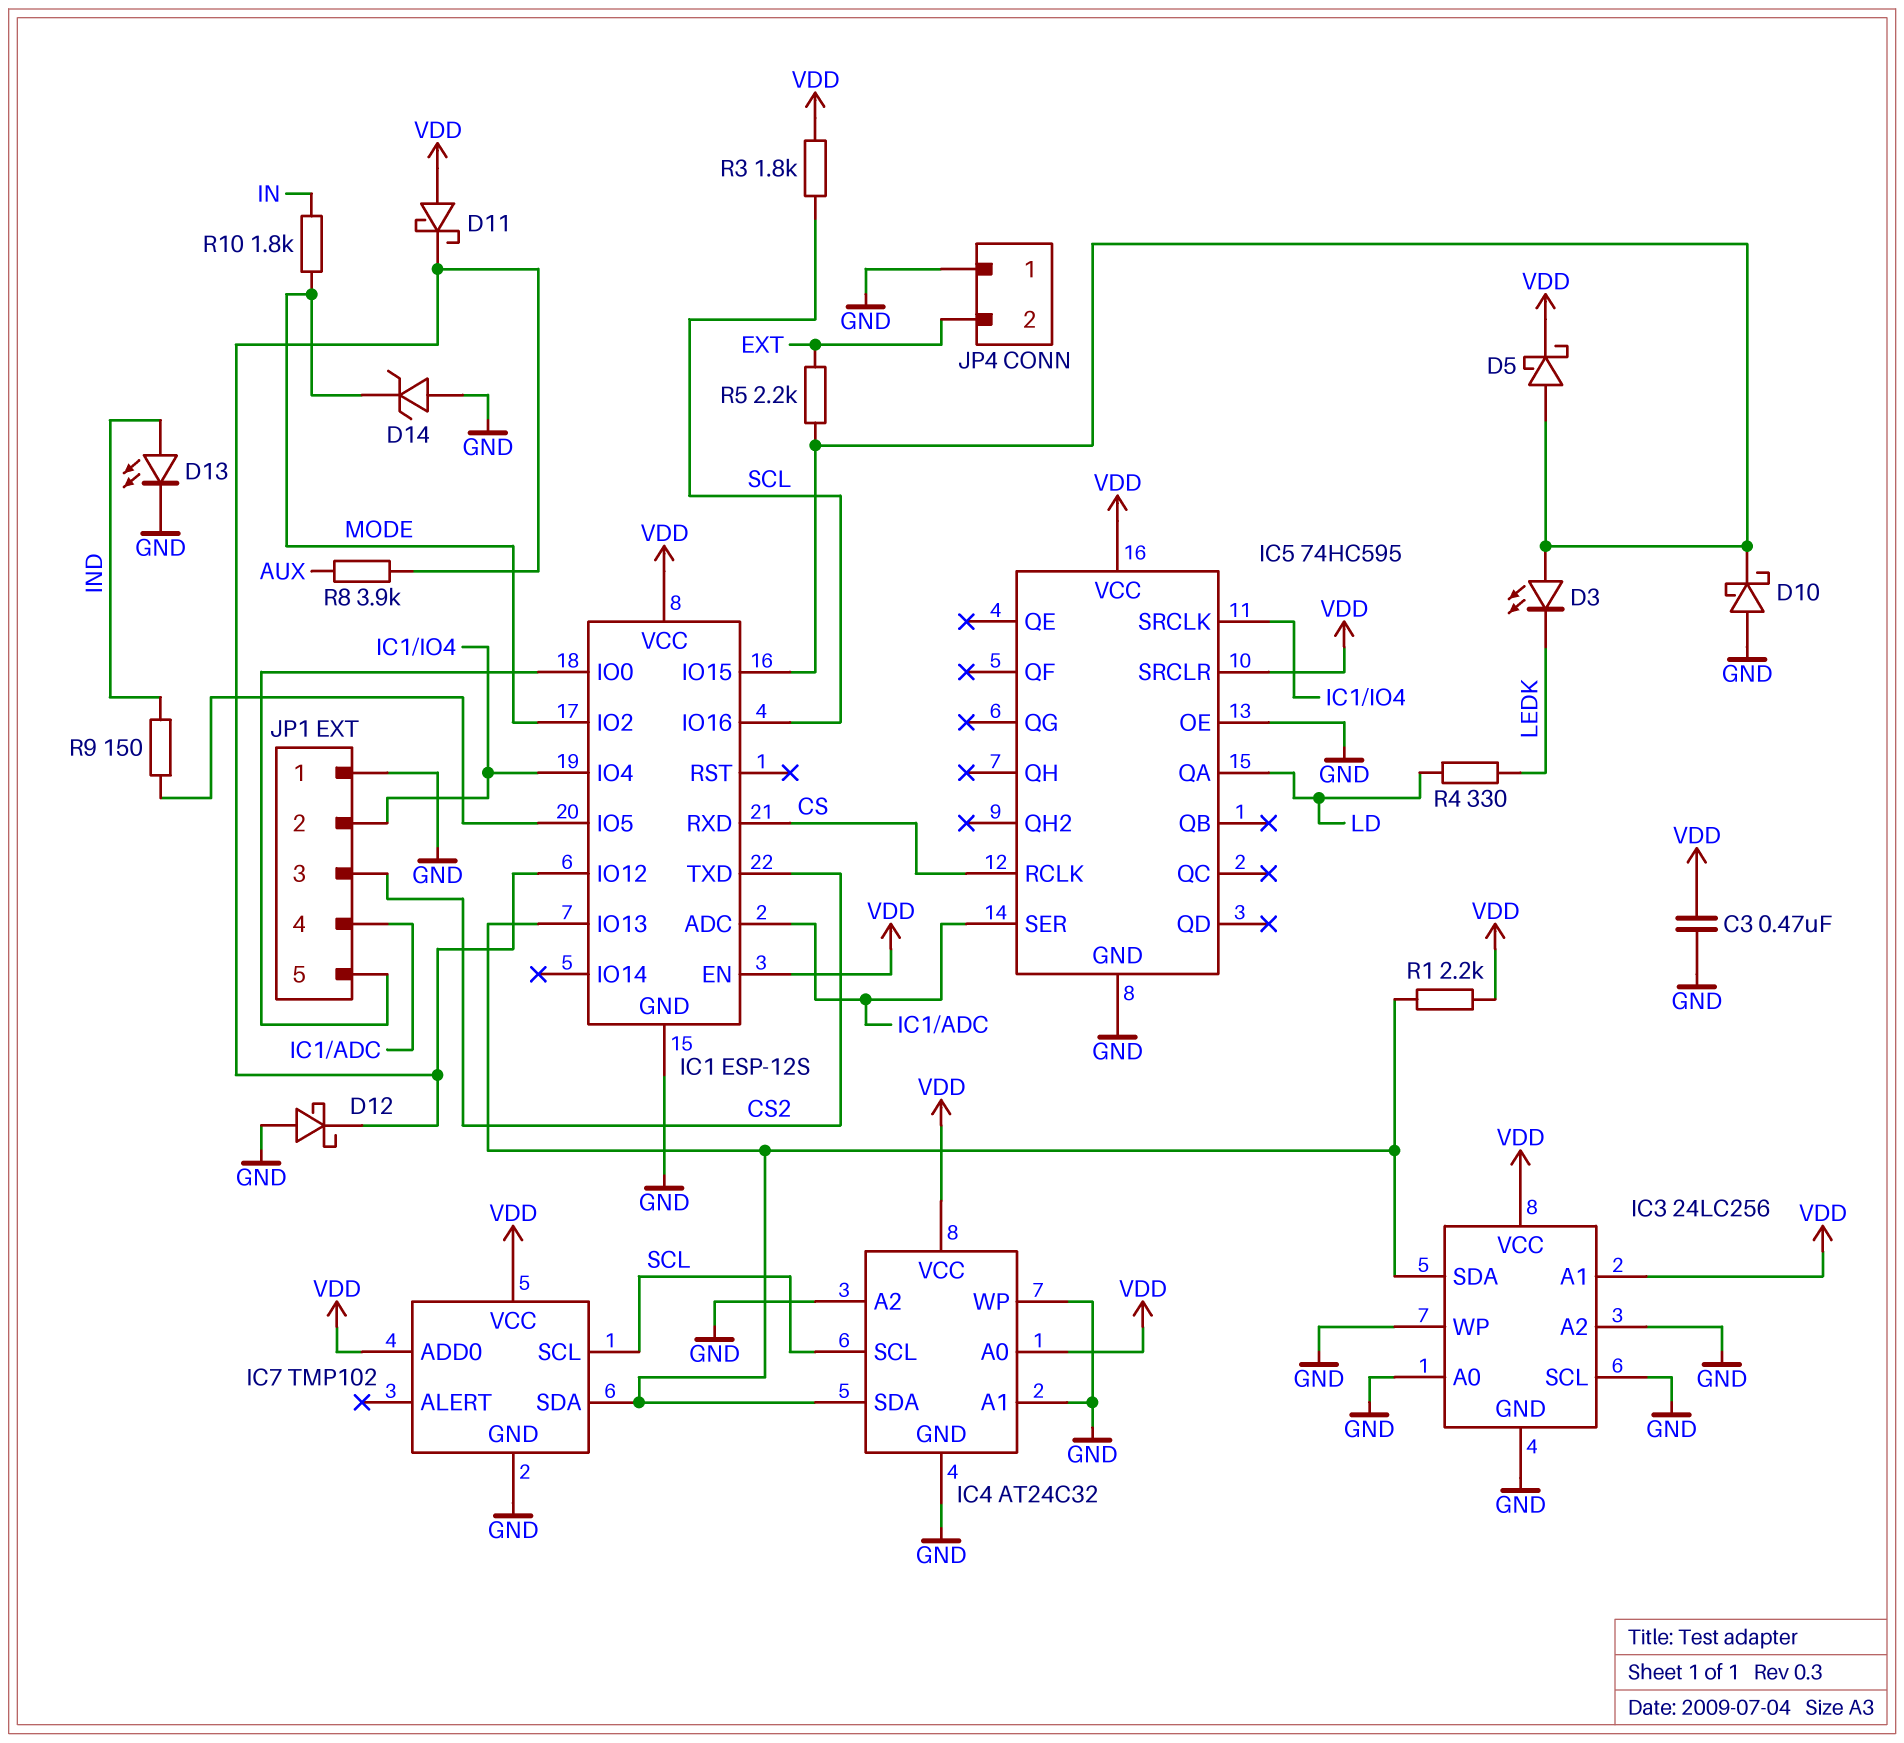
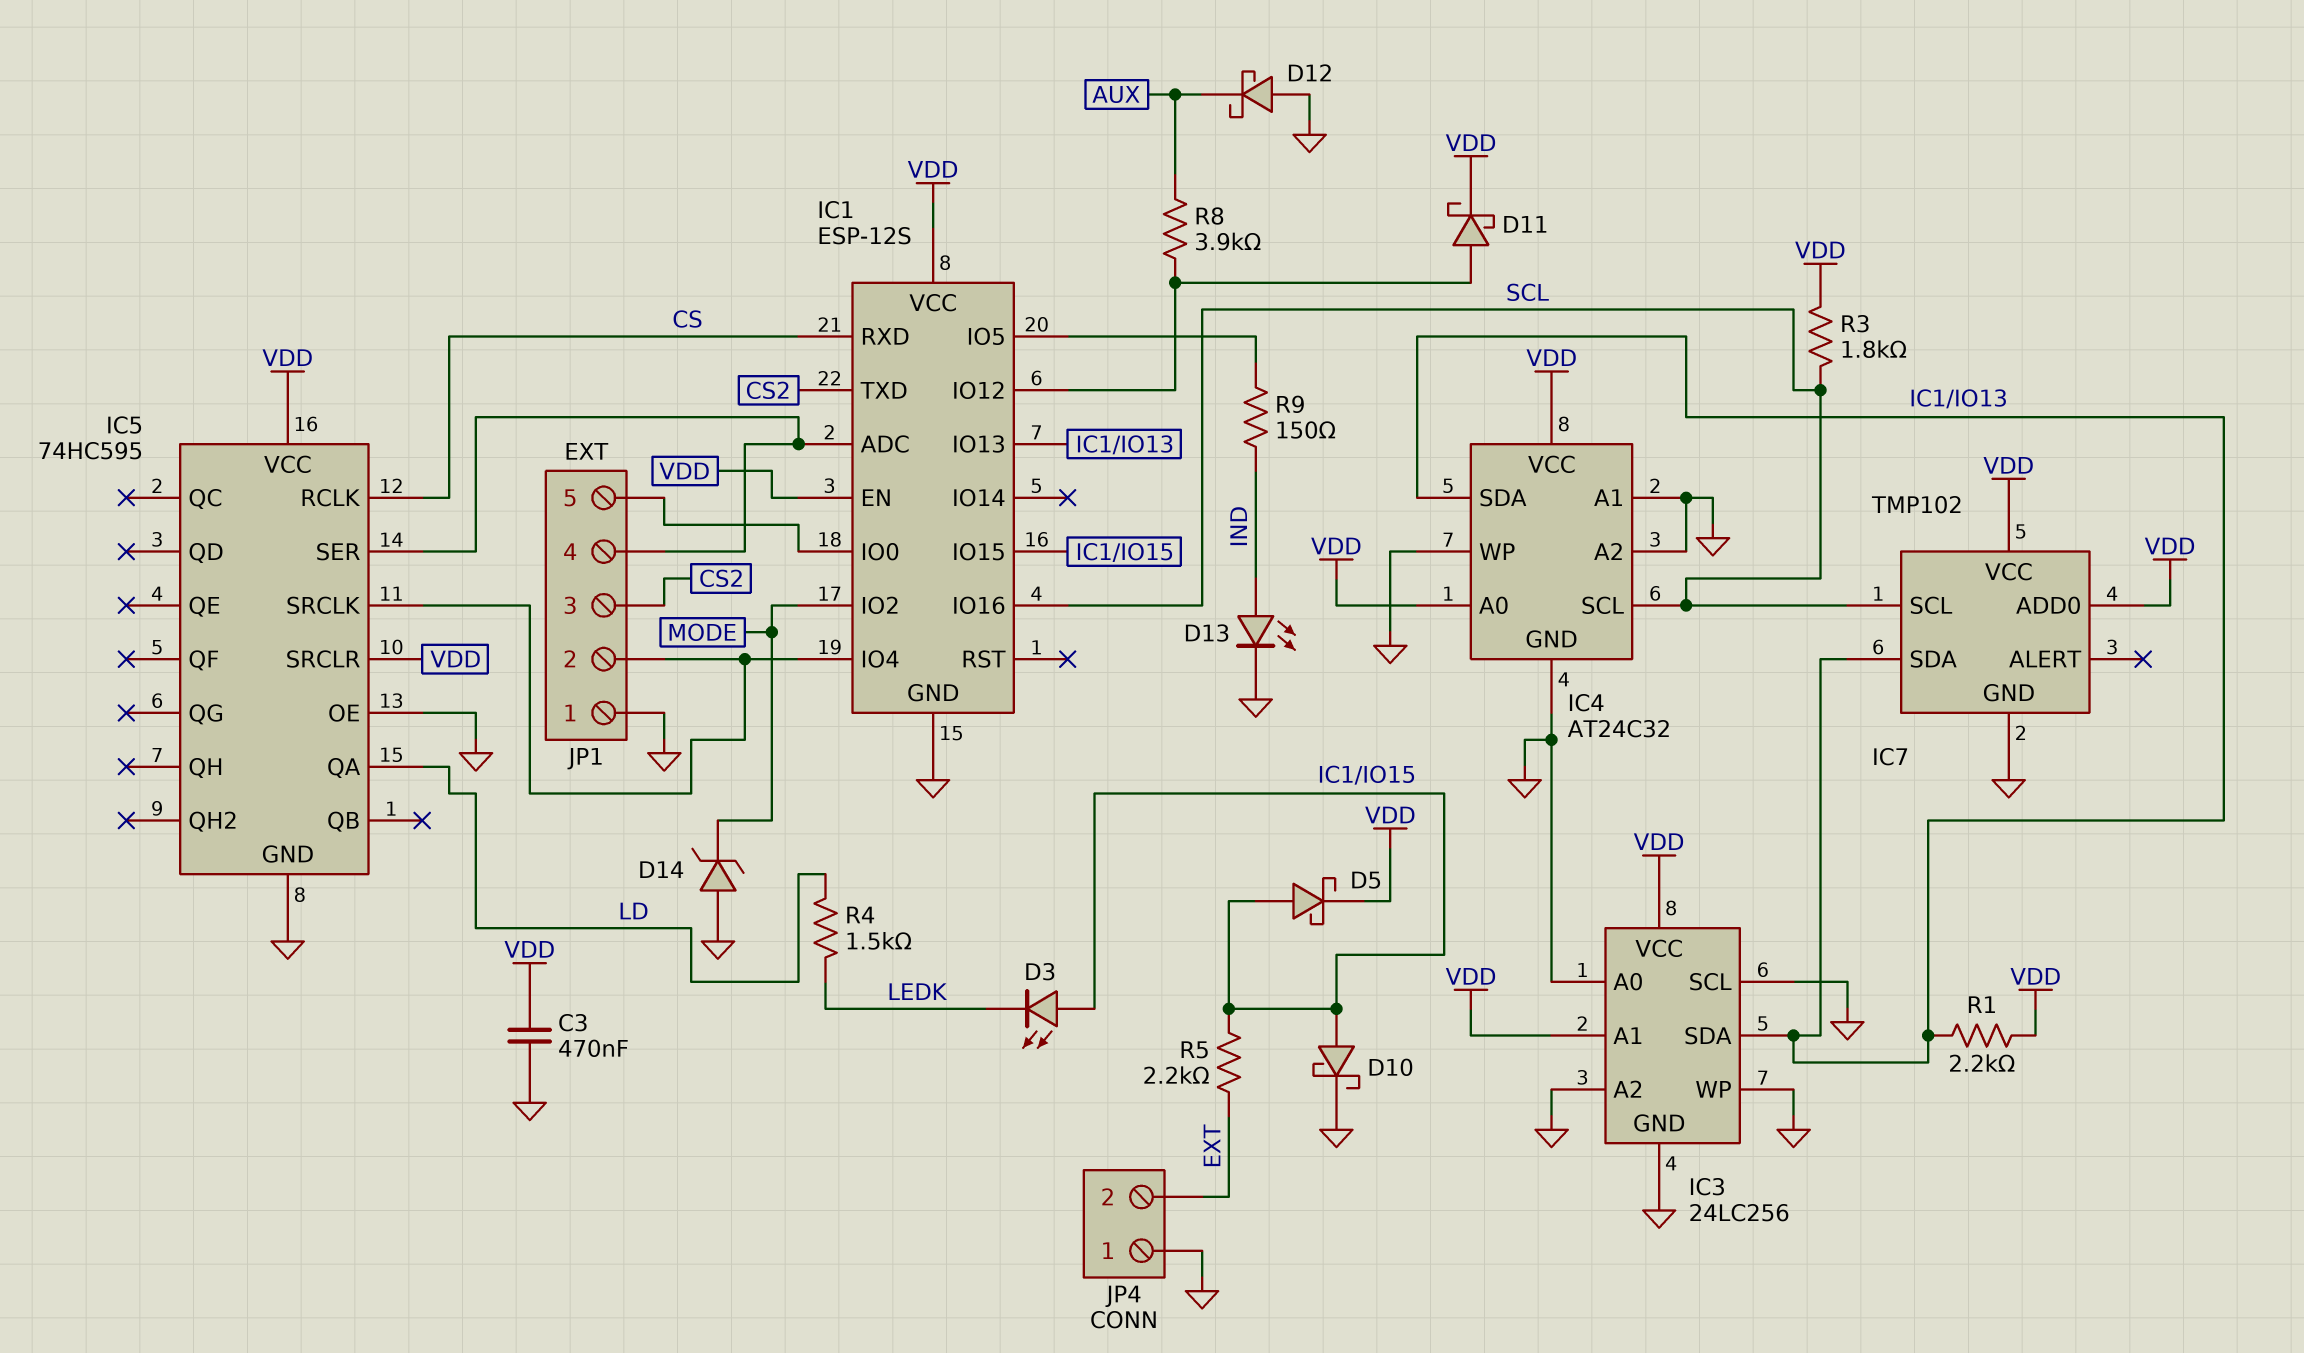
D10: schottky (A GND, K IC1/IO15) -> schottky (A IC1/IO15, K GND)
D11: schottky (A VDD, K IC1/IO12) -> schottky (A IC1/IO12, K VDD)
D12: schottky (A GND, K IC1/IO12) -> schottky (A GND, K AUX)
R4: 330 (LD, LEDK) -> 1.5k (LD, LEDK)
R10: 1.8k (IN, MODE) -> none

